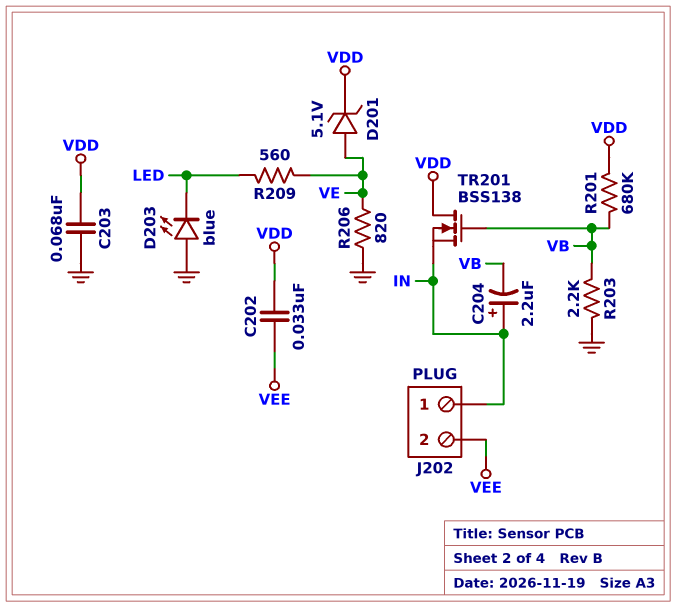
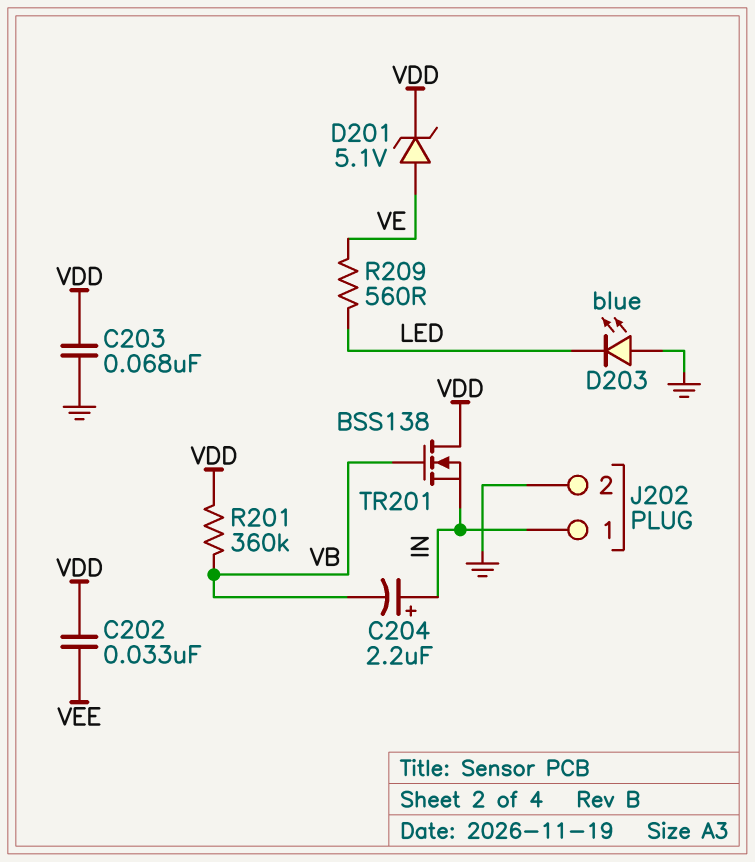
J202 pin 2: VEE -> GND
R201: 680k (VB, VDD) -> 360k (VB, VDD)
R203: 2.2k (GND, VB) -> none
R206: 820 (GND, VE) -> none

